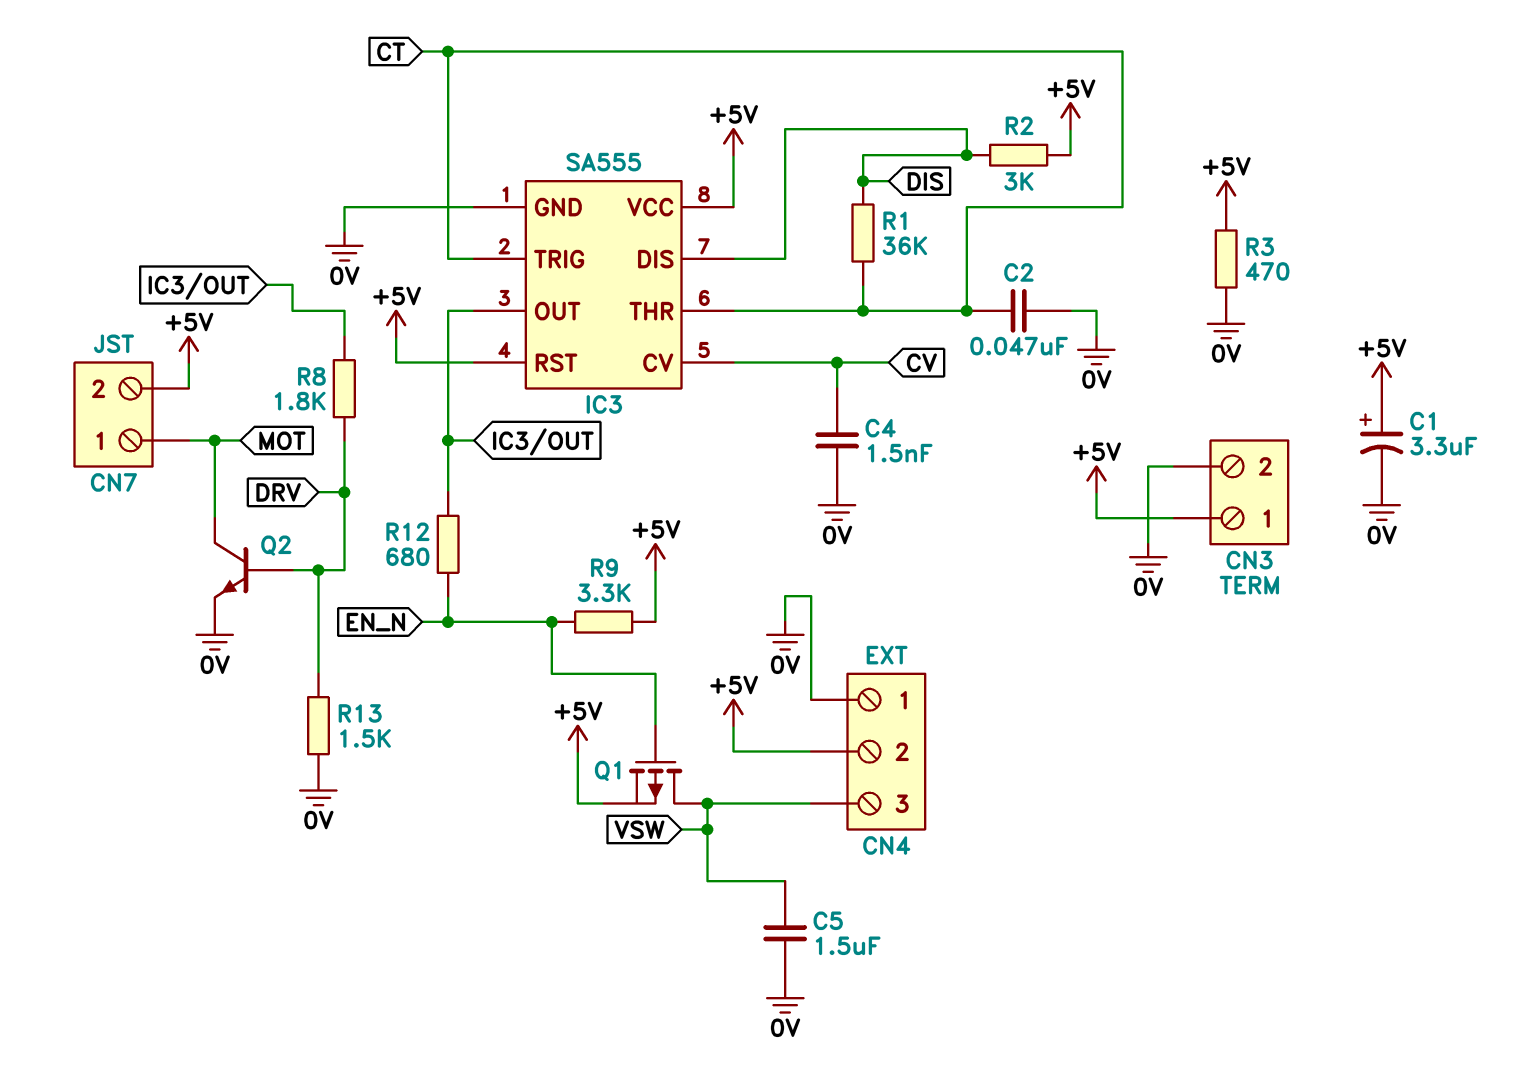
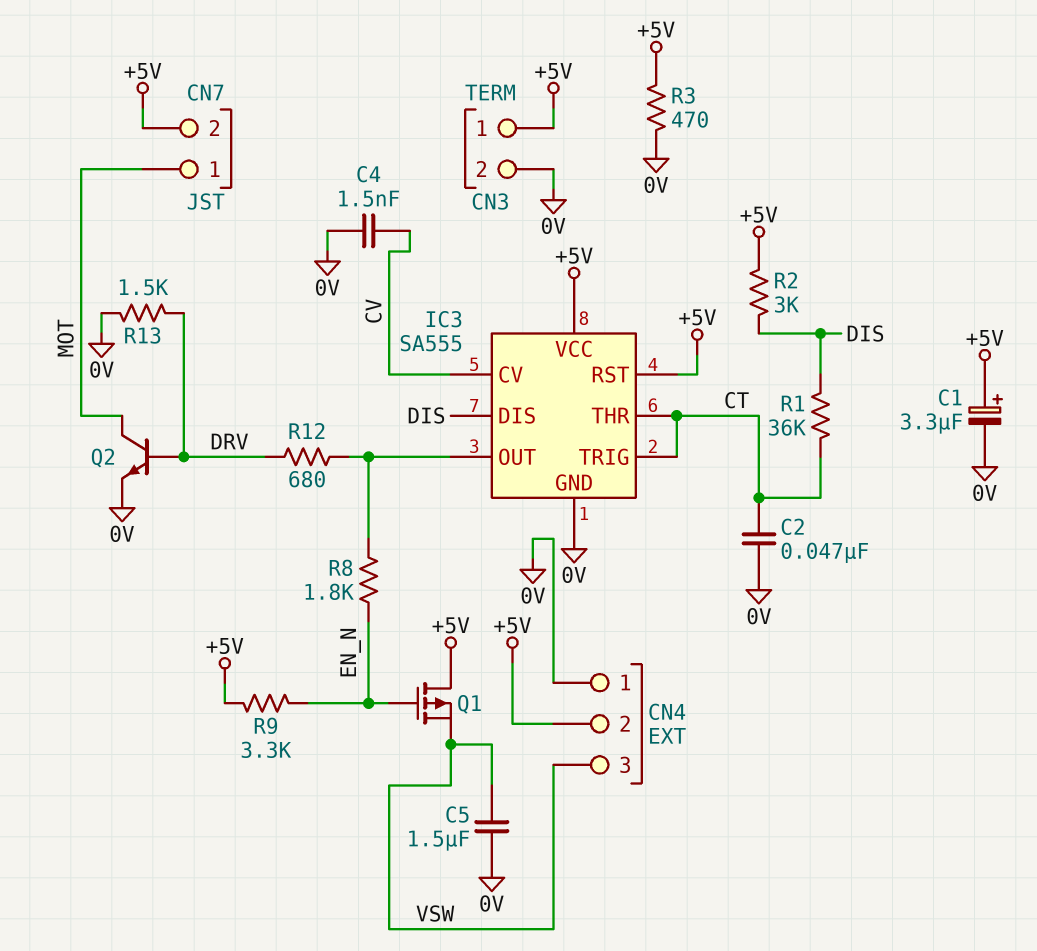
Q1: PMOS (G EN_N, D VSW, S +5V) -> PMOS (G EN_N, D +5V, S VSW)
R8: 1.8k (DRV, IC3/OUT) -> 1.8k (EN_N, IC3/OUT)
R12: 680 (EN_N, IC3/OUT) -> 680 (DRV, IC3/OUT)

